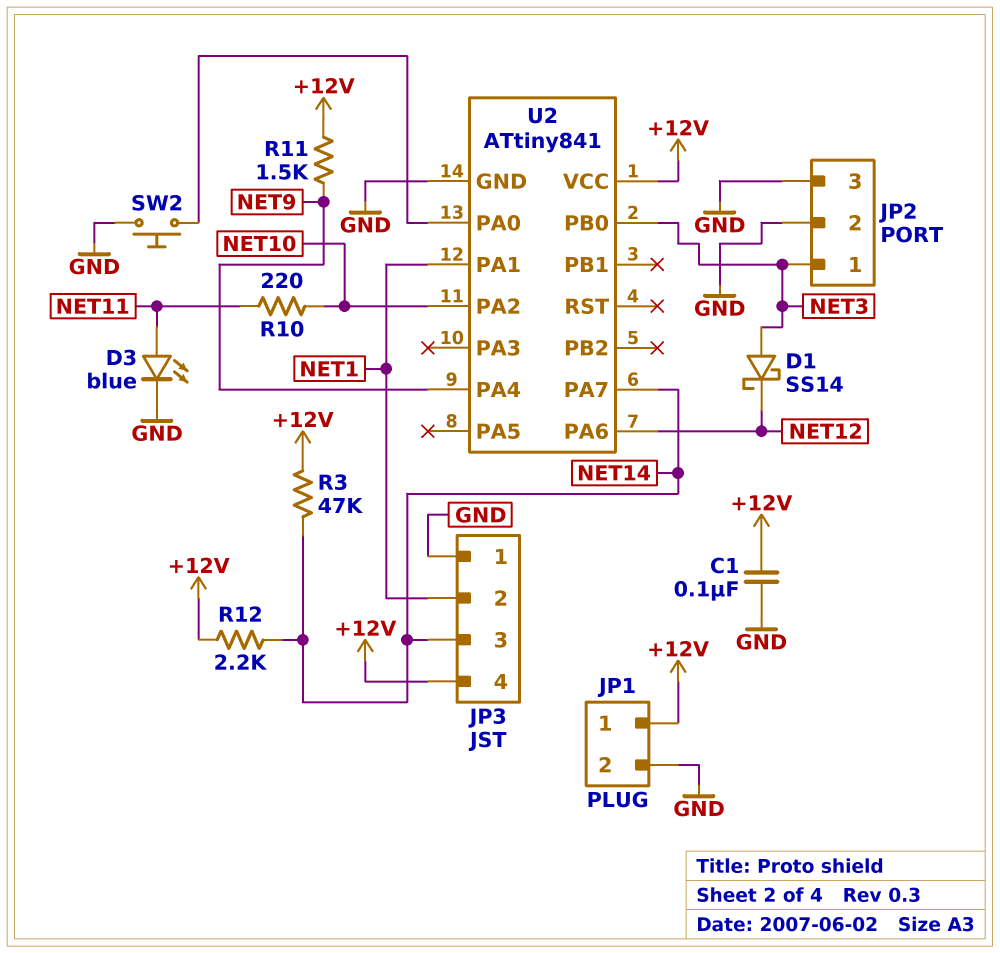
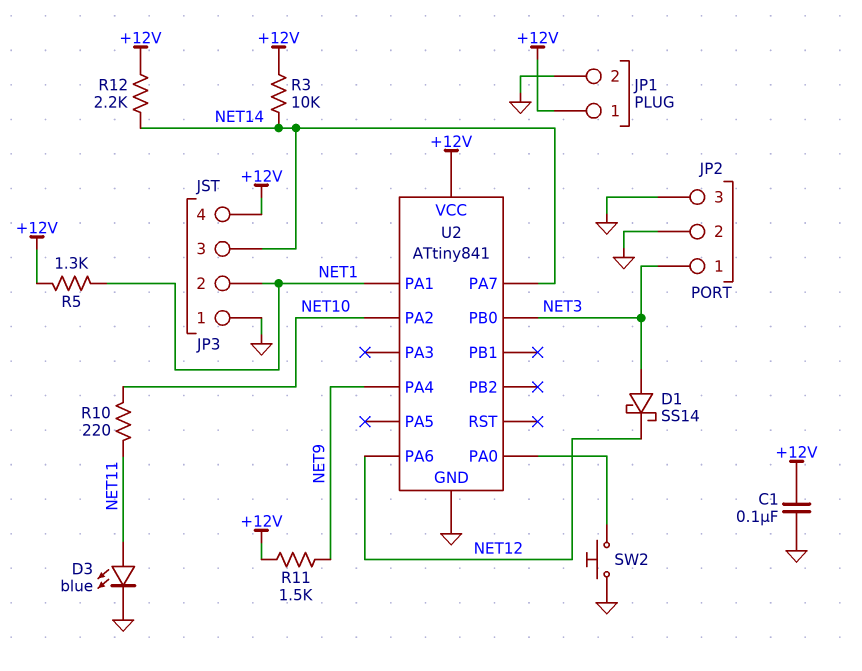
R3: 47k (+12V, NET14) -> 10k (+12V, NET14)
R5: none -> 1.3k (+12V, NET1)

